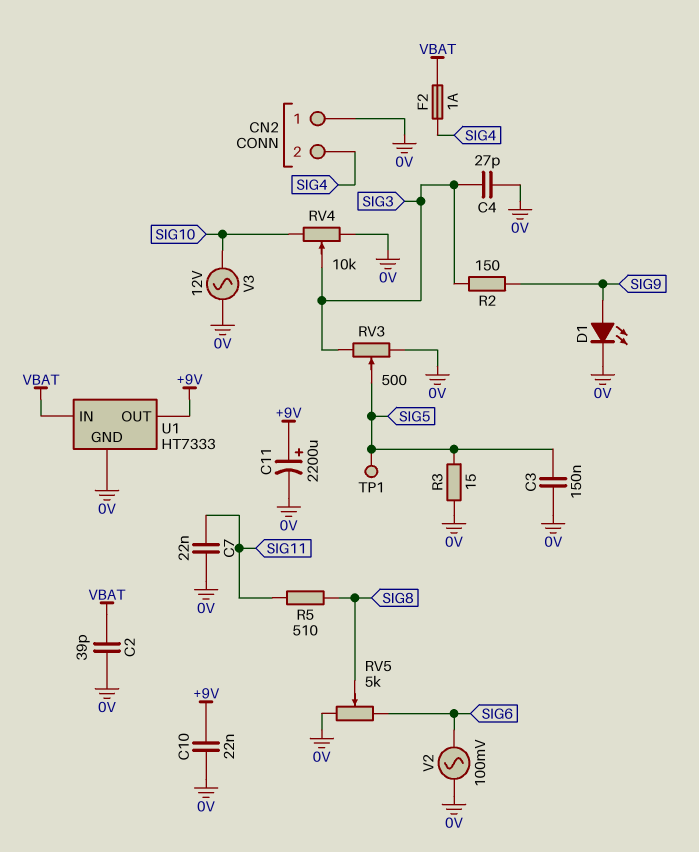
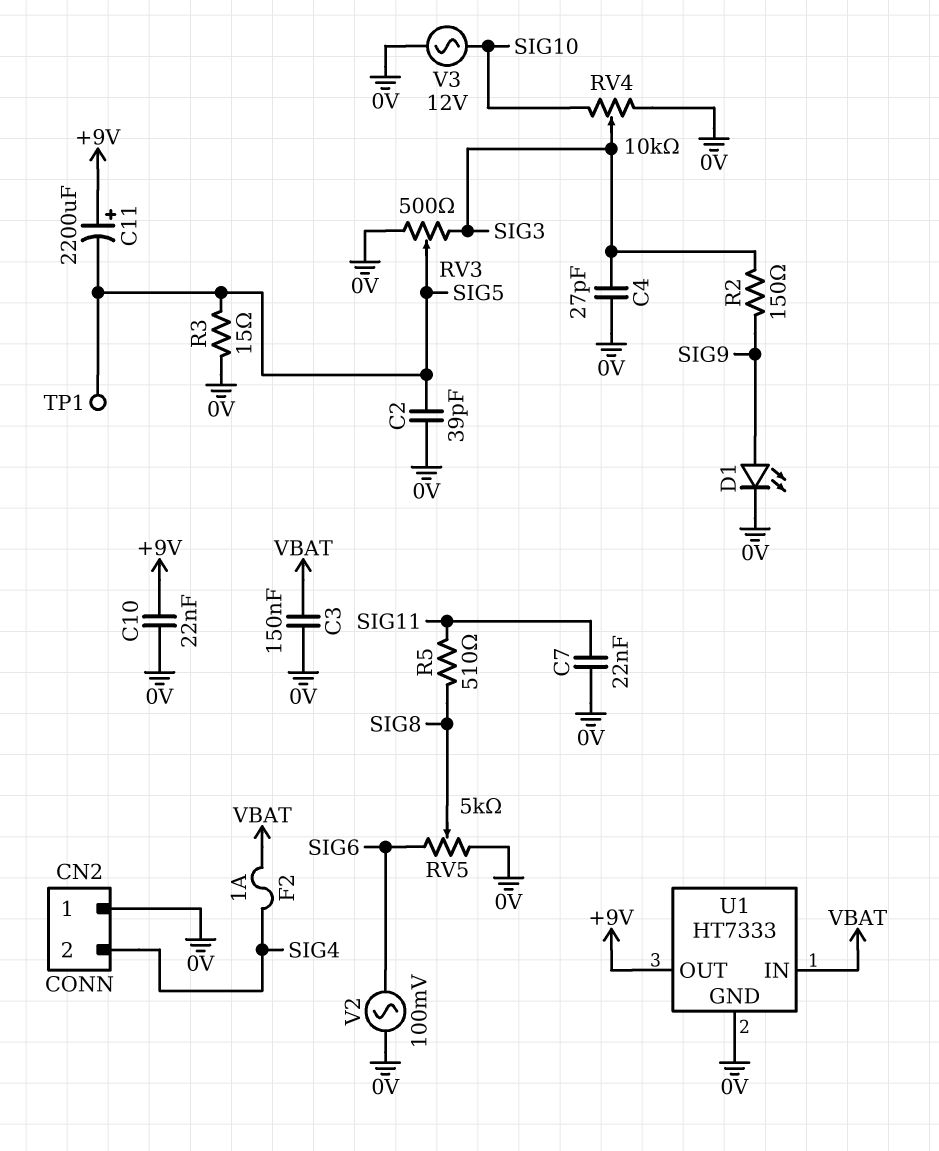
C2: 39pF (0V, VBAT) -> 39pF (0V, SIG5)
C3: 150nF (0V, SIG5) -> 150nF (0V, VBAT)
C11: 2200uF (plus +9V, minus 0V) -> 2200uF (plus +9V, minus SIG5)

